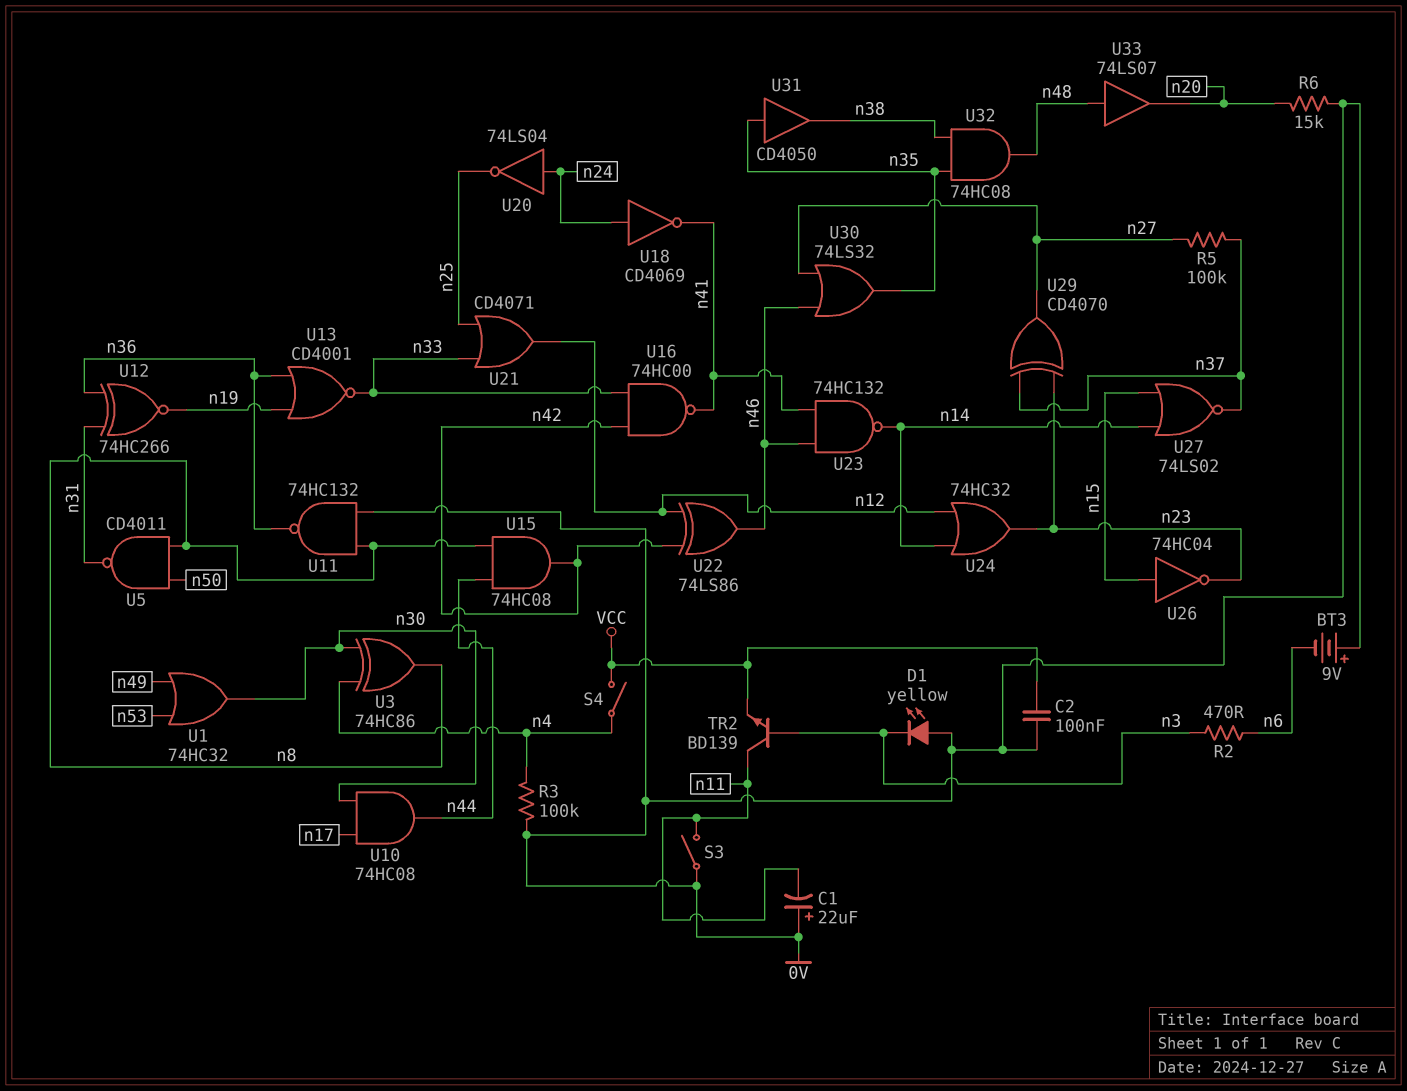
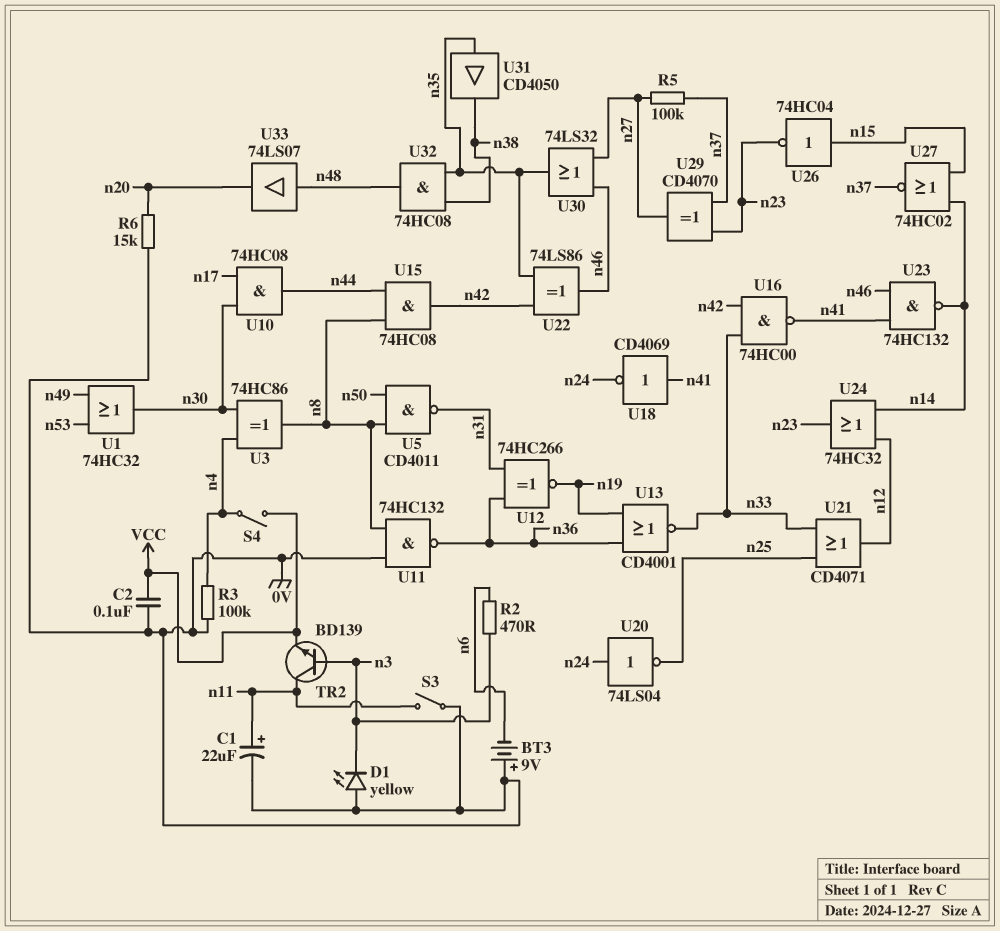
C1: 22uF (plus 0V, minus n11) -> 22uF (plus n11, minus 0V)
U18: NOT CD4069 (in n24, out n41) -> NOT CD4069 (in n41, out n24)
U22: XOR 74LS86 (in n12, in n42, out n46) -> XOR 74LS86 (in n35, in n42, out n46)
U27: NOR 74LS02 (in n14, in n15, out n37) -> NOR 74HC02 (in n14, in n15, out n37)

